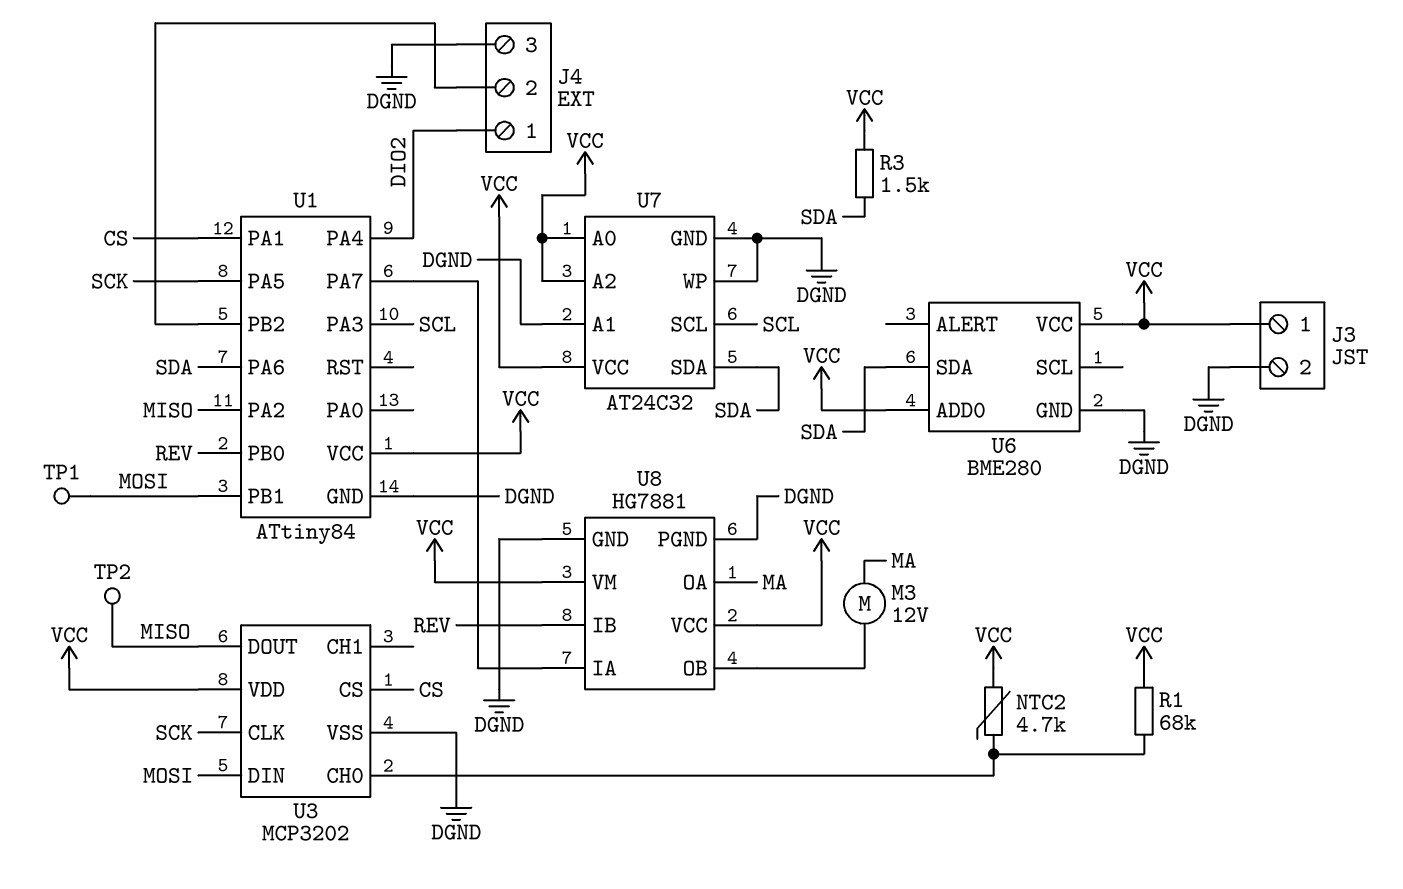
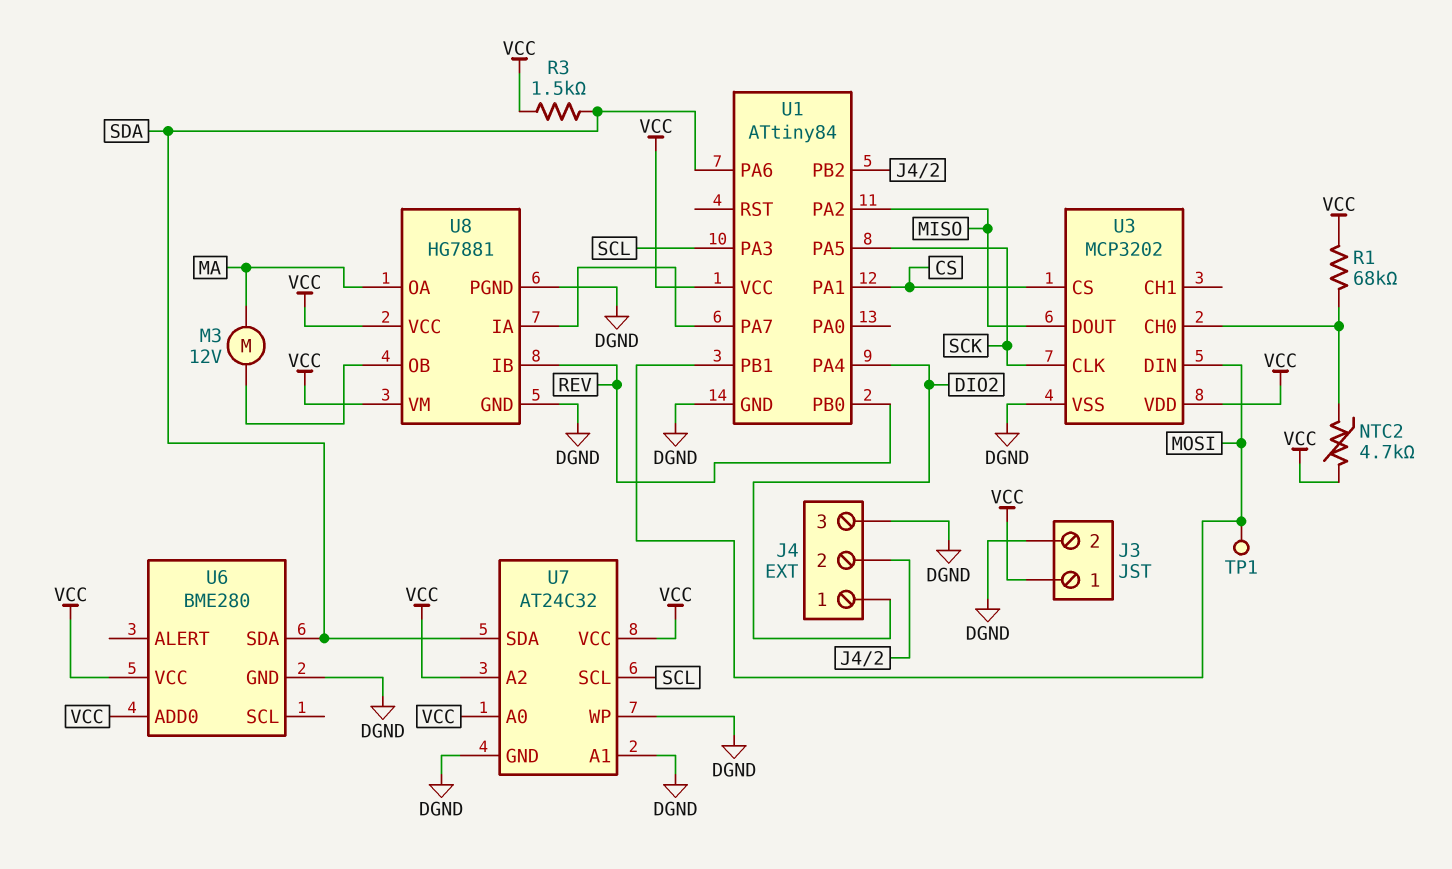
TP2: test point (MISO) -> none

